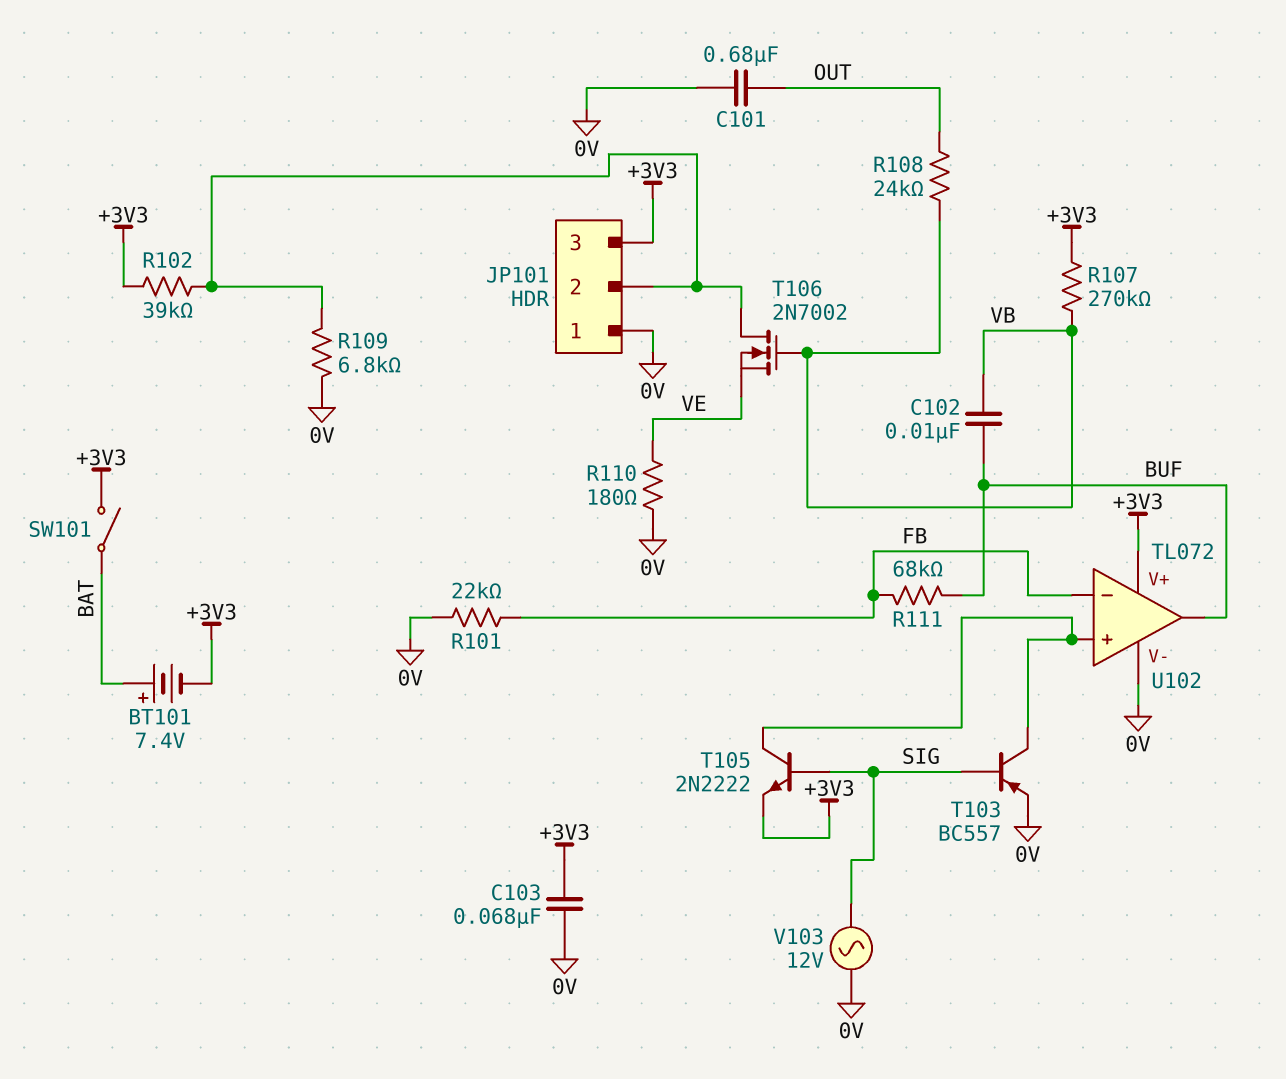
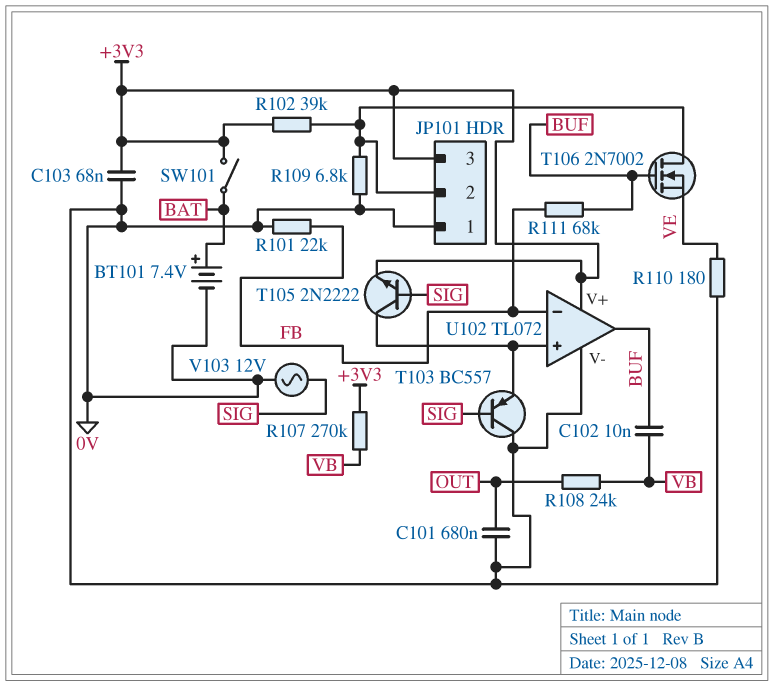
BT101: 7.4V (plus BAT, minus +3V3) -> 7.4V (plus BAT, minus 0V)
T103: PNP BC557 (B SIG, C U102/in+, E 0V) -> PNP BC557 (B SIG, C 0V, E U102/in+)
T106: NMOS 2N7002 (G VB, D JP101/2, S VE) -> NMOS 2N7002 (G BUF, D JP101/2, S VE)

